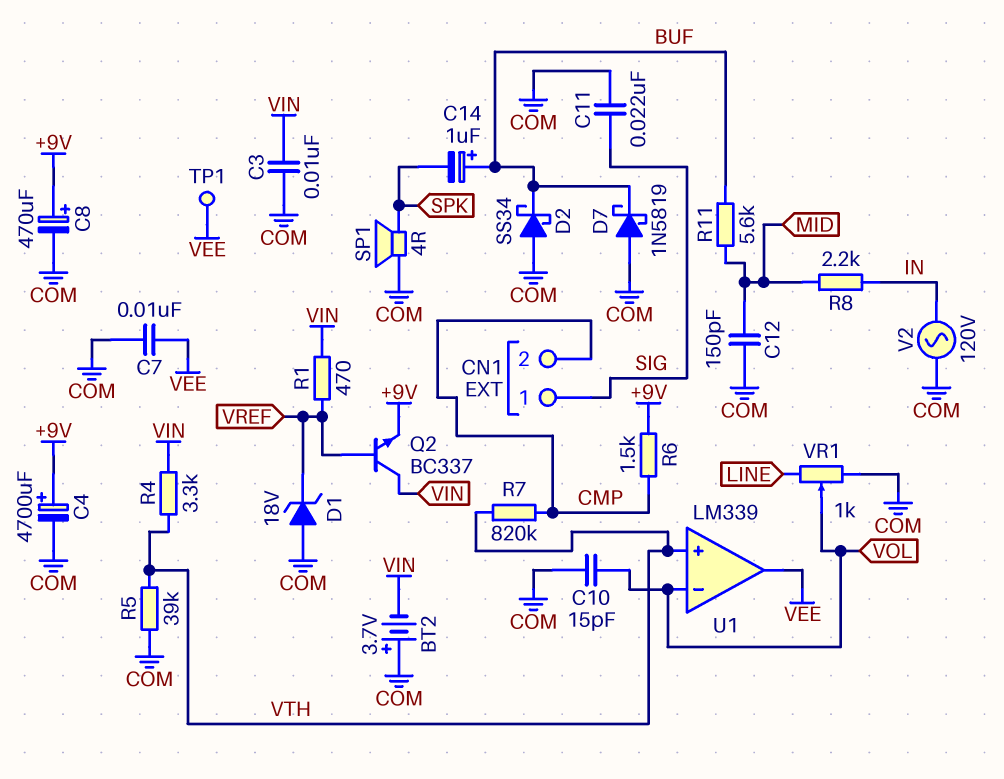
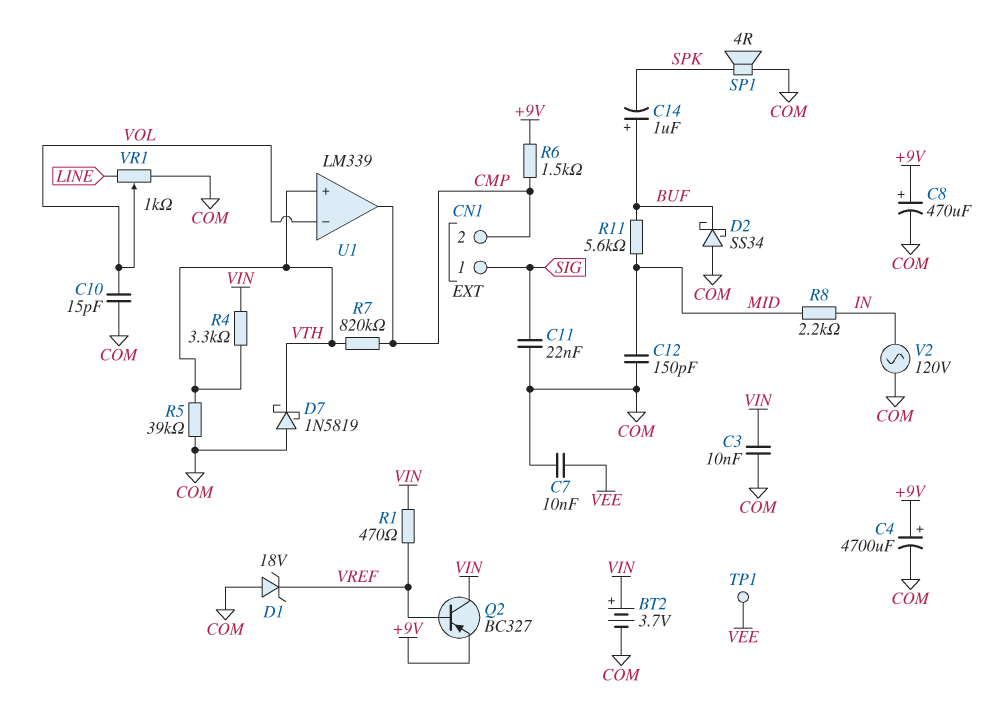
BT2: 3.7V (plus COM, minus VIN) -> 3.7V (plus VIN, minus COM)
D7: schottky 1N5819 (A COM, K BUF) -> schottky 1N5819 (A COM, K VTH)
Q2: NPN BC337 (B VREF, C VIN, E +9V) -> PNP BC327 (B VREF, C VIN, E +9V)
U1 pin out: VEE -> CMP

